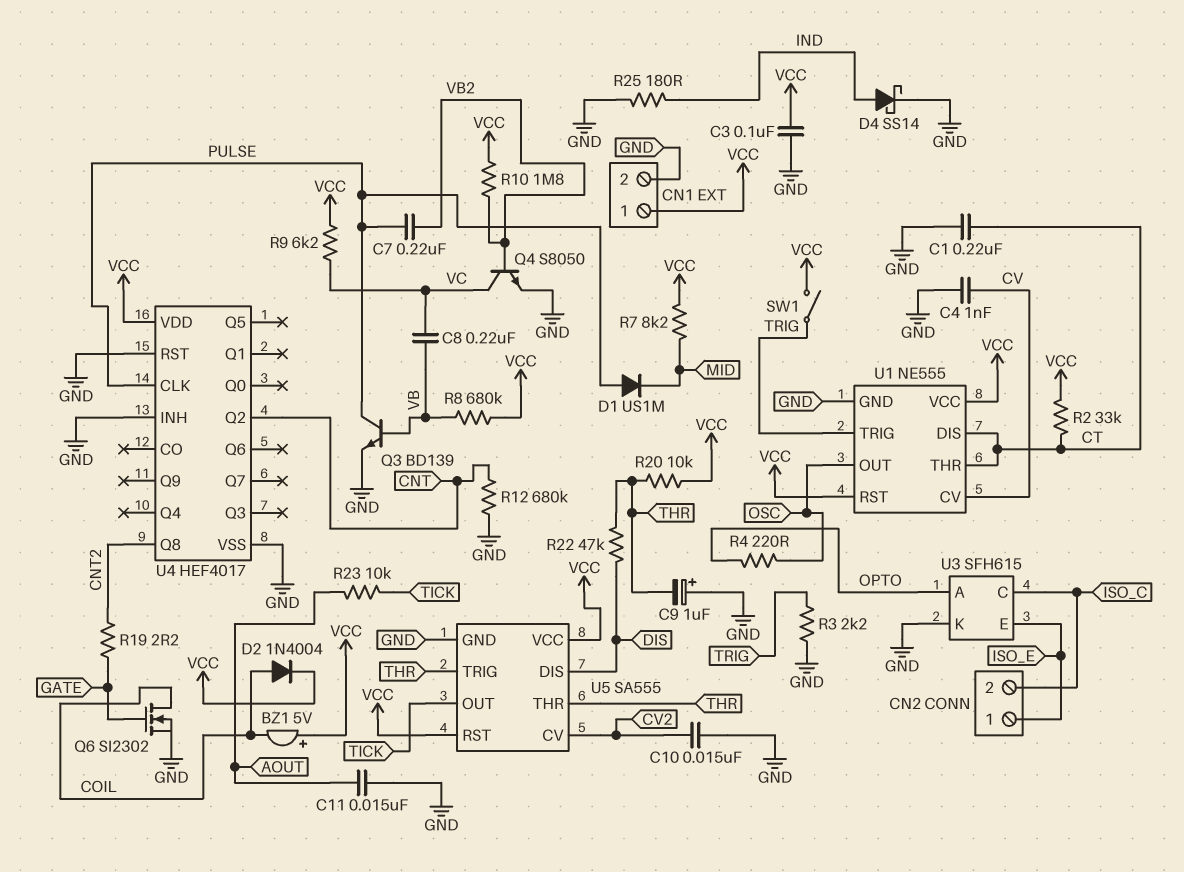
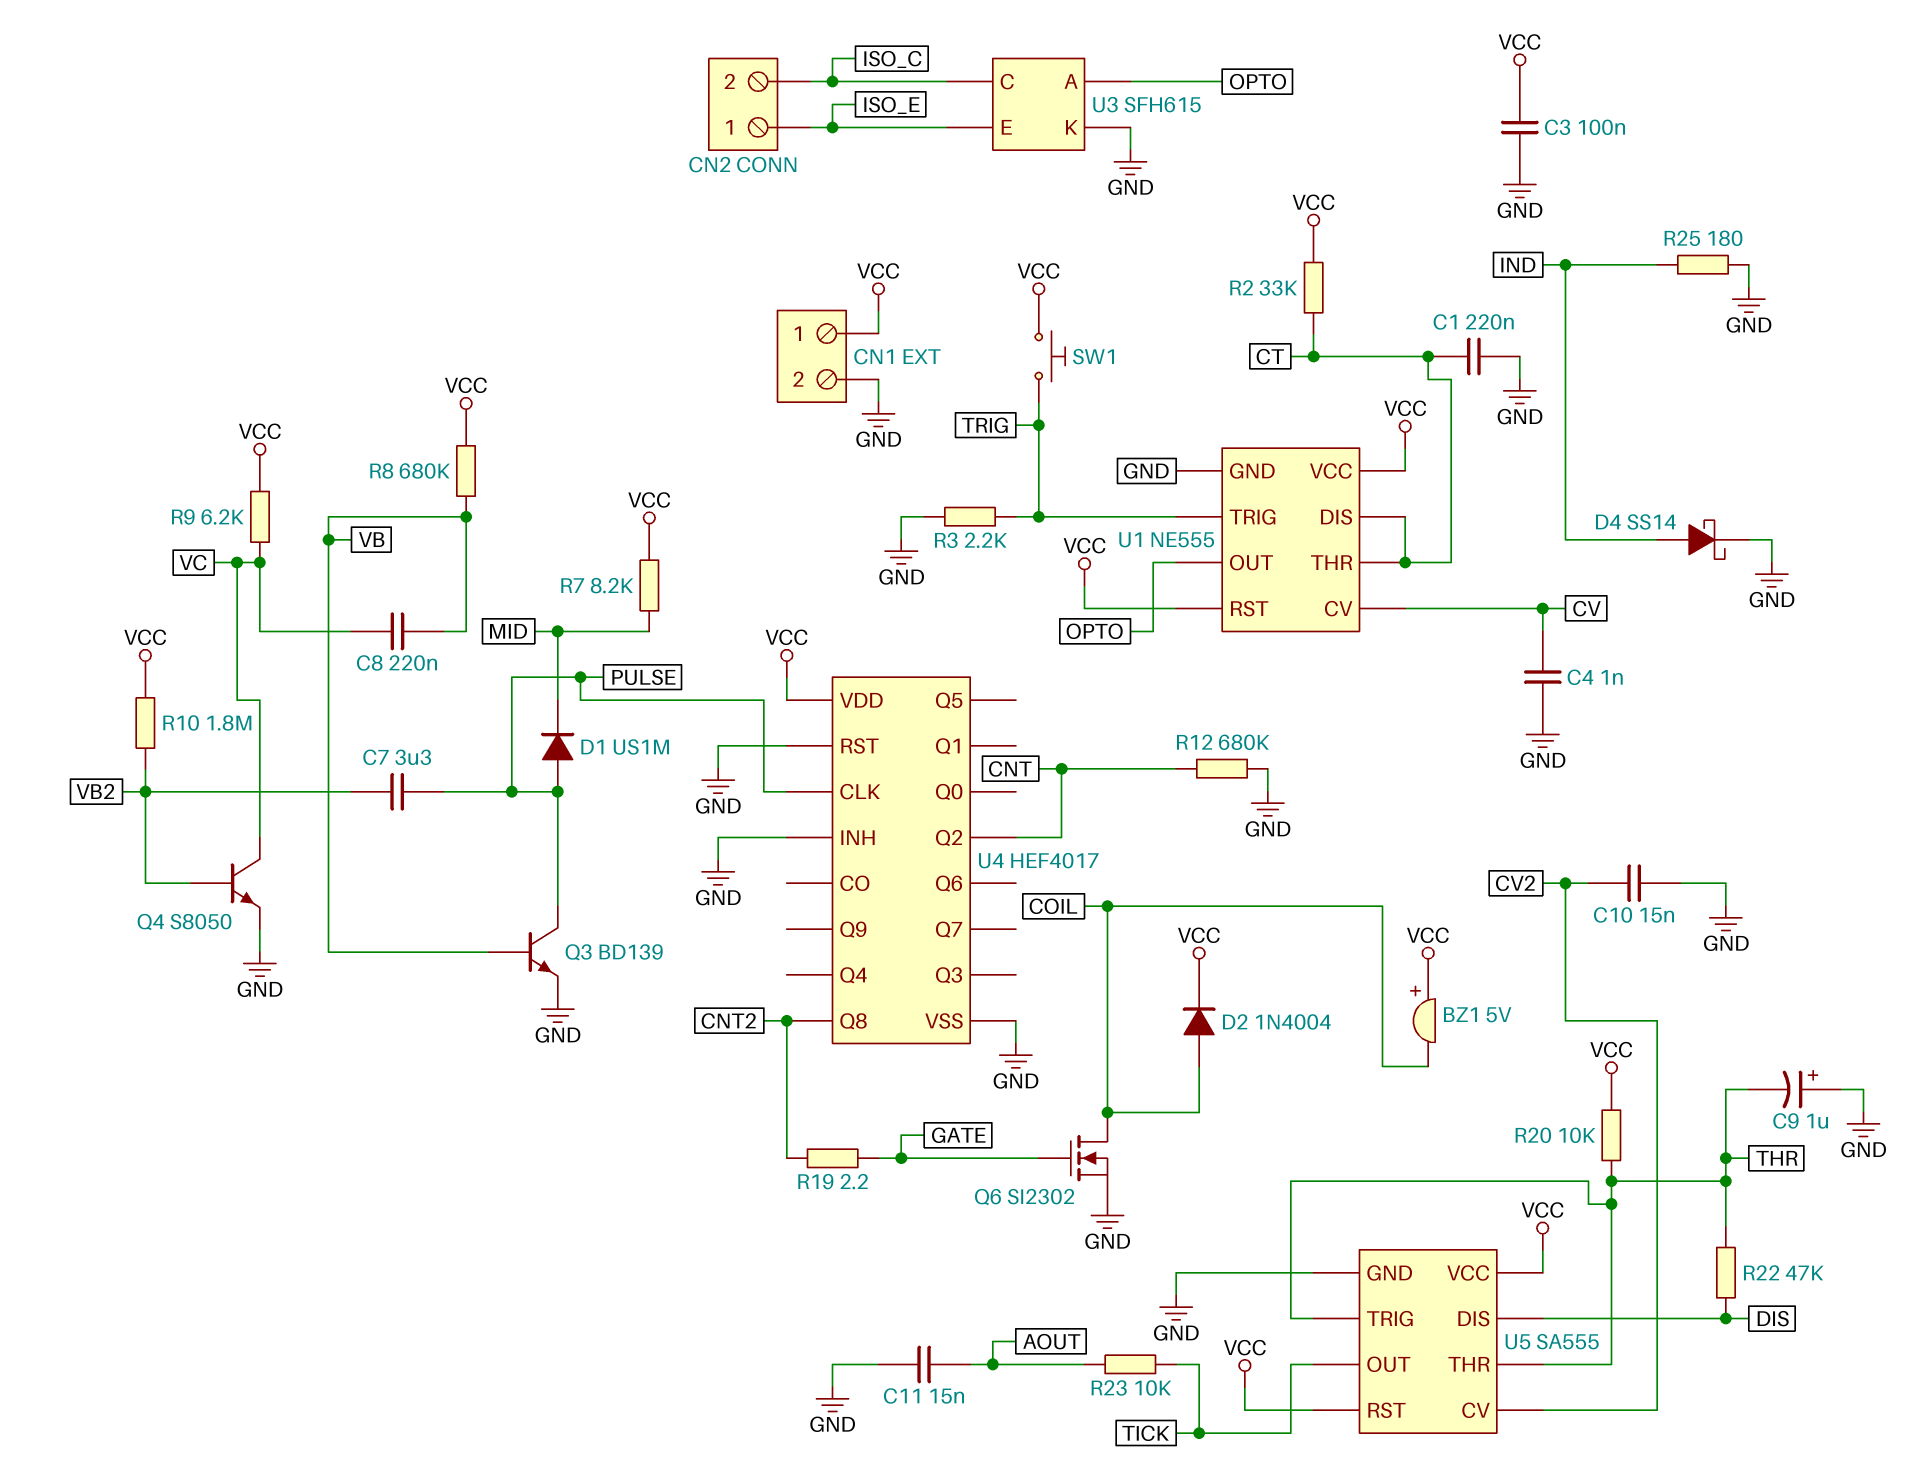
C7: 220nF (PULSE, VB2) -> 3.3uF (PULSE, VB2)
R4: 220 (OPTO, OSC) -> none
SW1: switch (TRIG, VCC) -> button (TRIG, VCC)
U1 pin OUT: OSC -> OPTO

